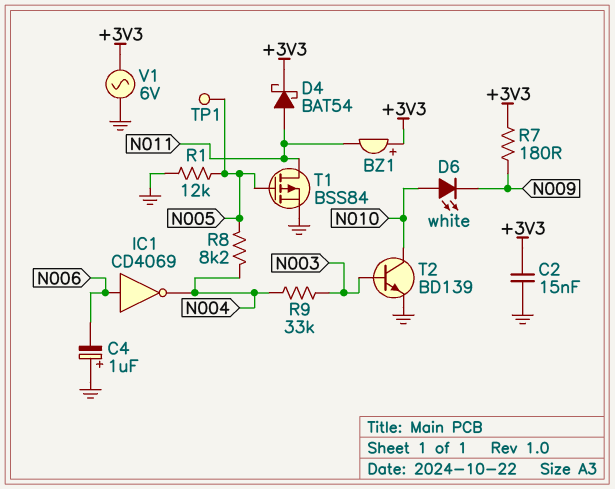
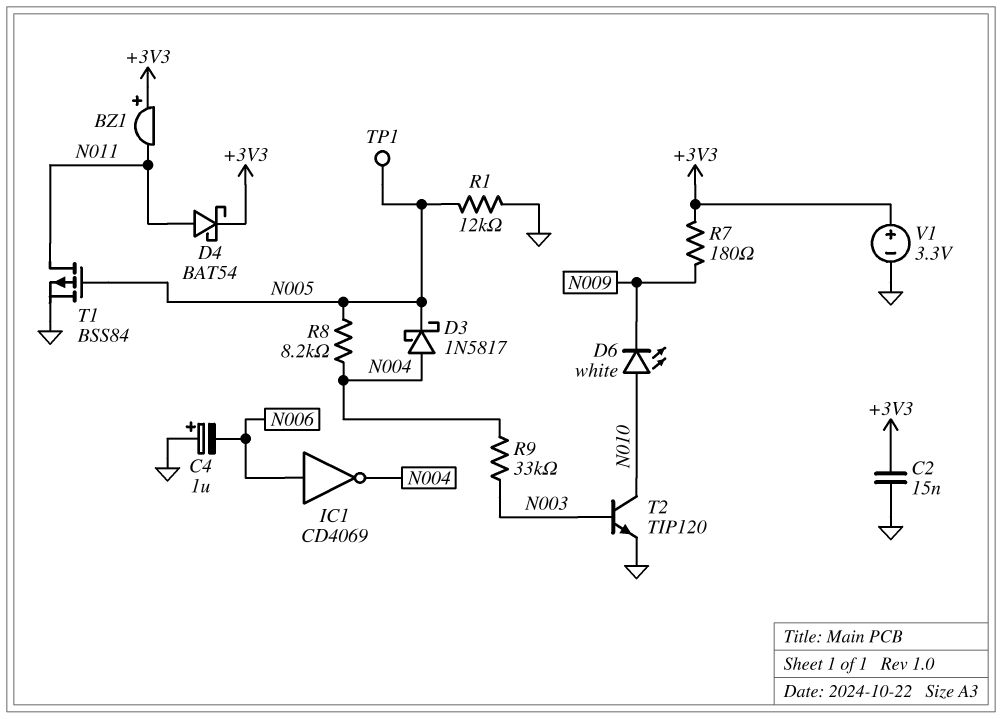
D3: none -> schottky 1N5817 (A N004, K N005)
T2: NPN BD139 (B N003, C N010, E GND) -> NPN TIP120 (B N003, C N010, E GND)
V1: AC 6V (+3V3, GND) -> 3.3V (plus +3V3, minus GND)

